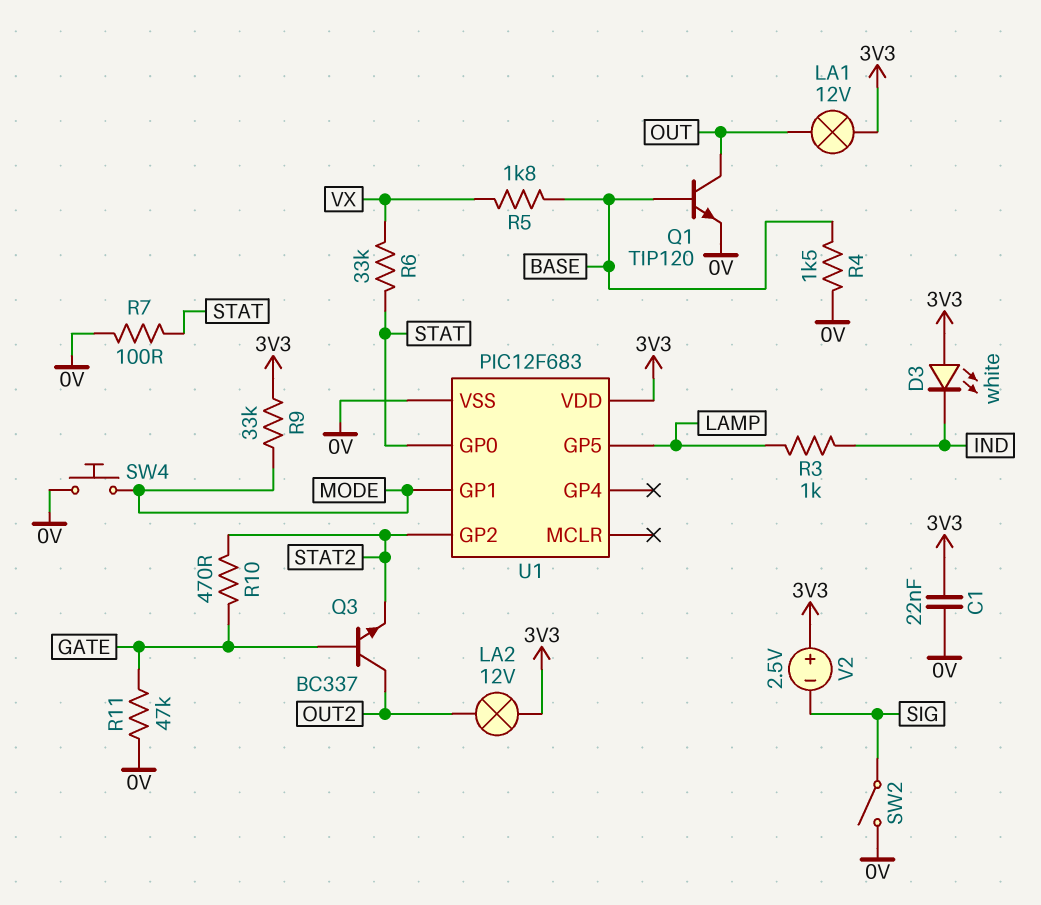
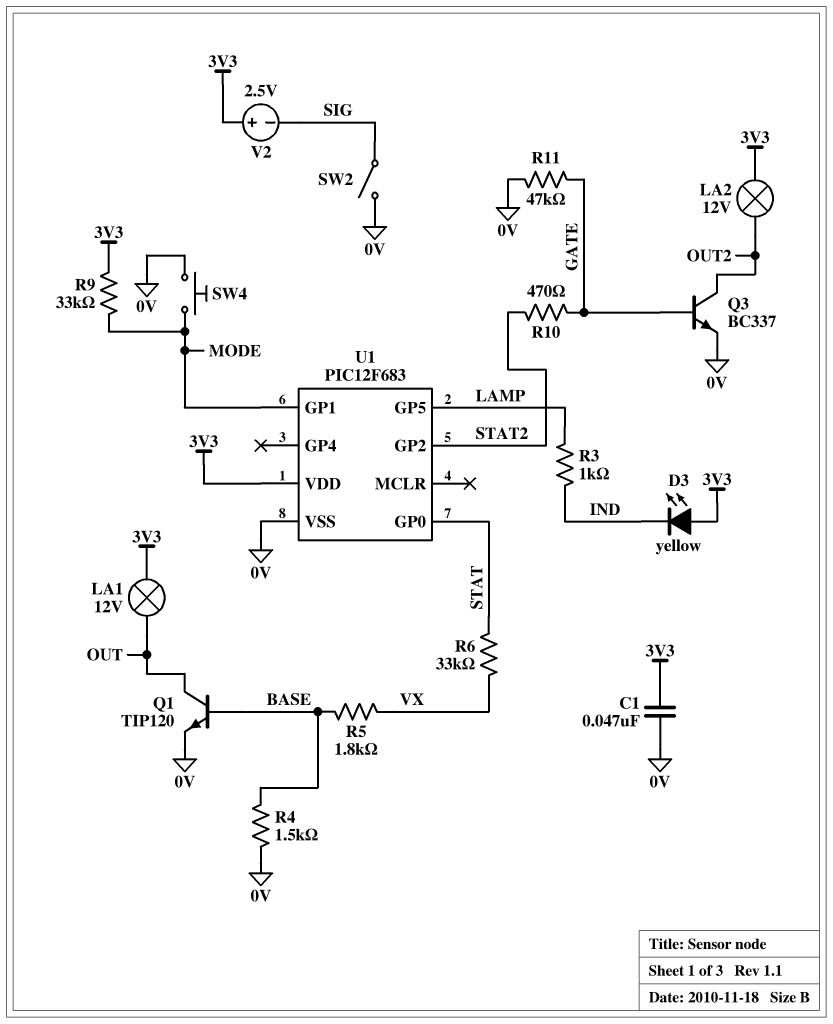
C1: 22nF (0V, 3V3) -> 47nF (0V, 3V3)
D3: LED white (A 3V3, K IND) -> LED yellow (A 3V3, K IND)
Q3: NPN BC337 (B GATE, C OUT2, E STAT2) -> NPN BC337 (B GATE, C OUT2, E 0V)
R7: 100 (0V, STAT) -> none

